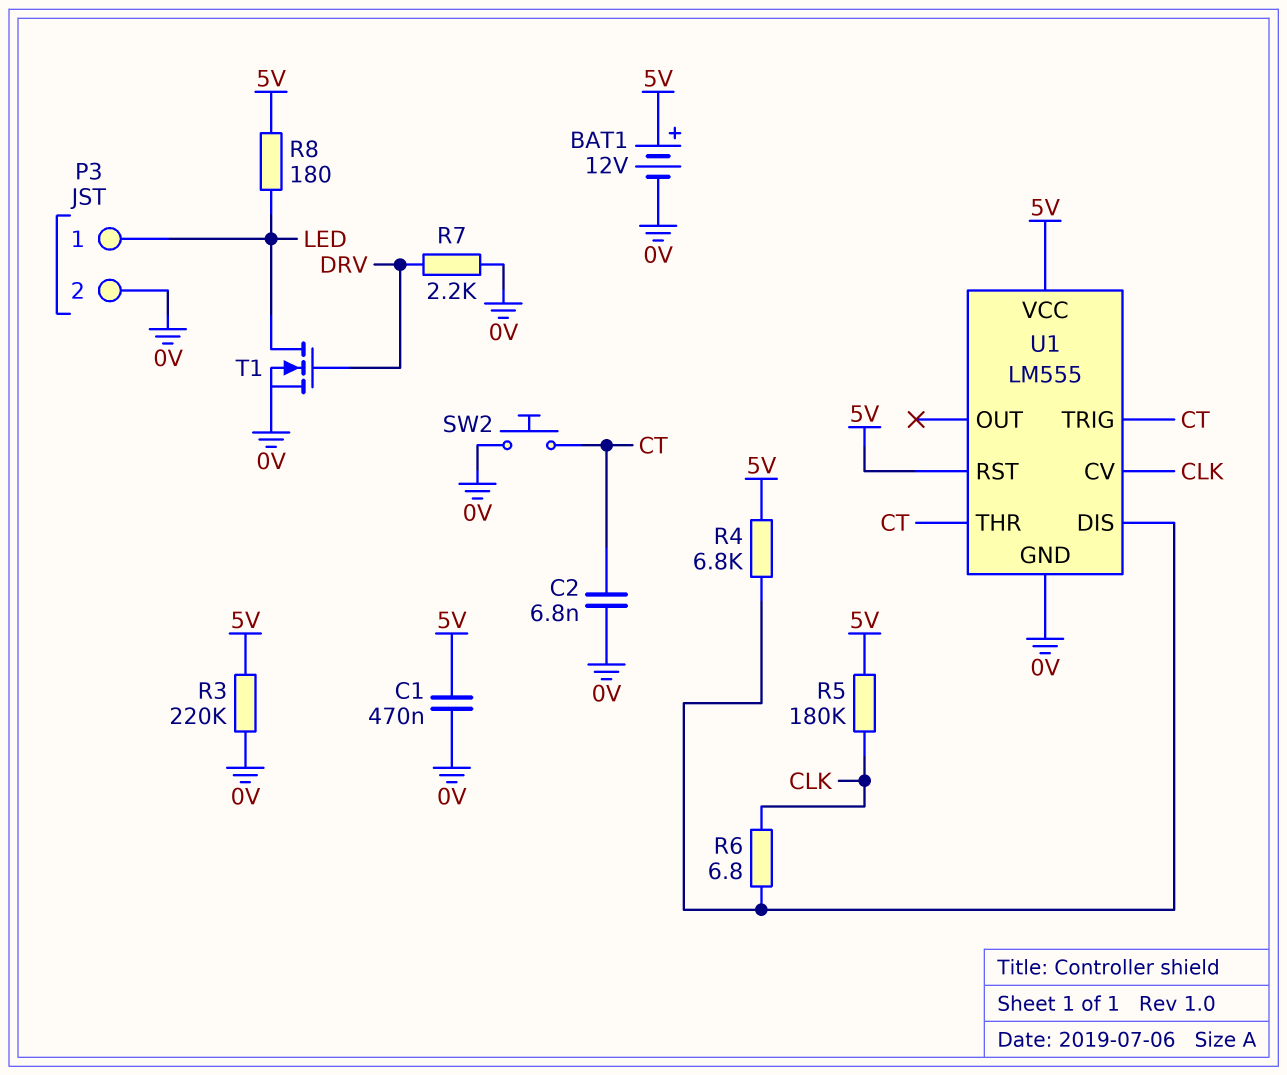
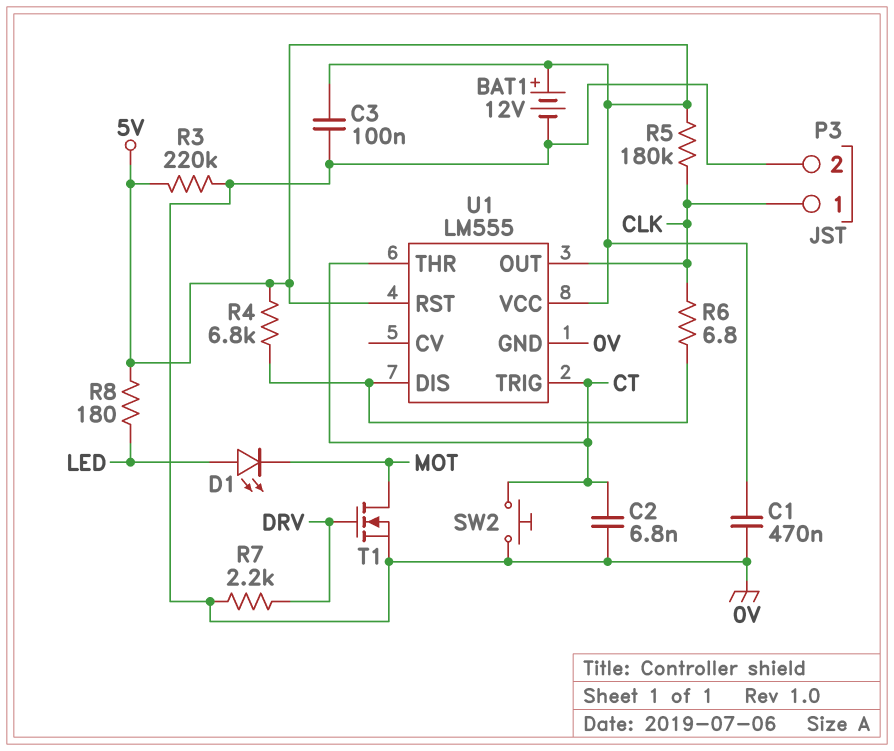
C3: none -> 100nF (0V, 5V)
D1: none -> LED (A LED, K MOT)
P3 pin 1: LED -> CLK
T1: NMOS (G DRV, D LED, S 0V) -> NMOS (G DRV, D MOT, S 0V)
U1 pin CV: CLK -> none
U1 pin OUT: none -> CLK

